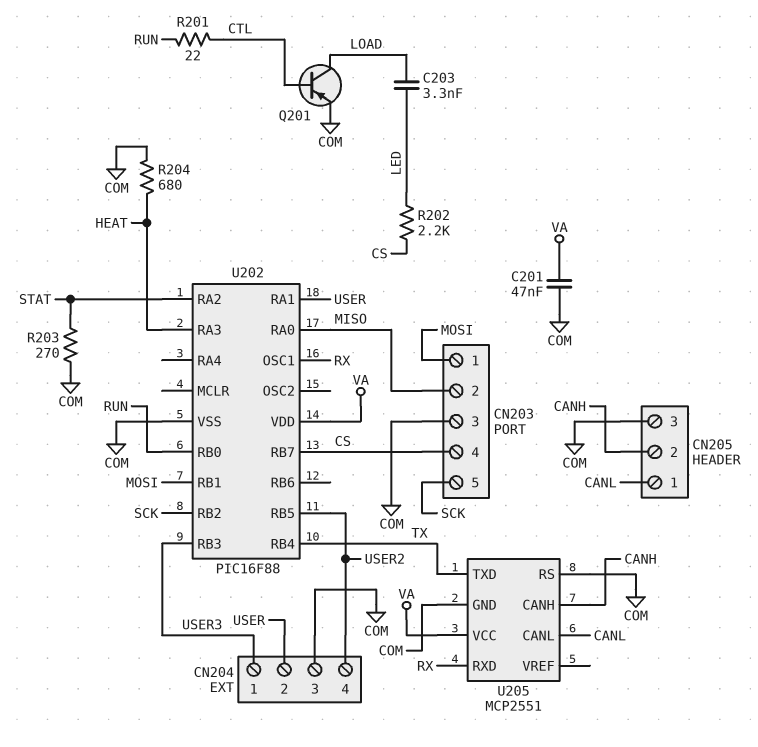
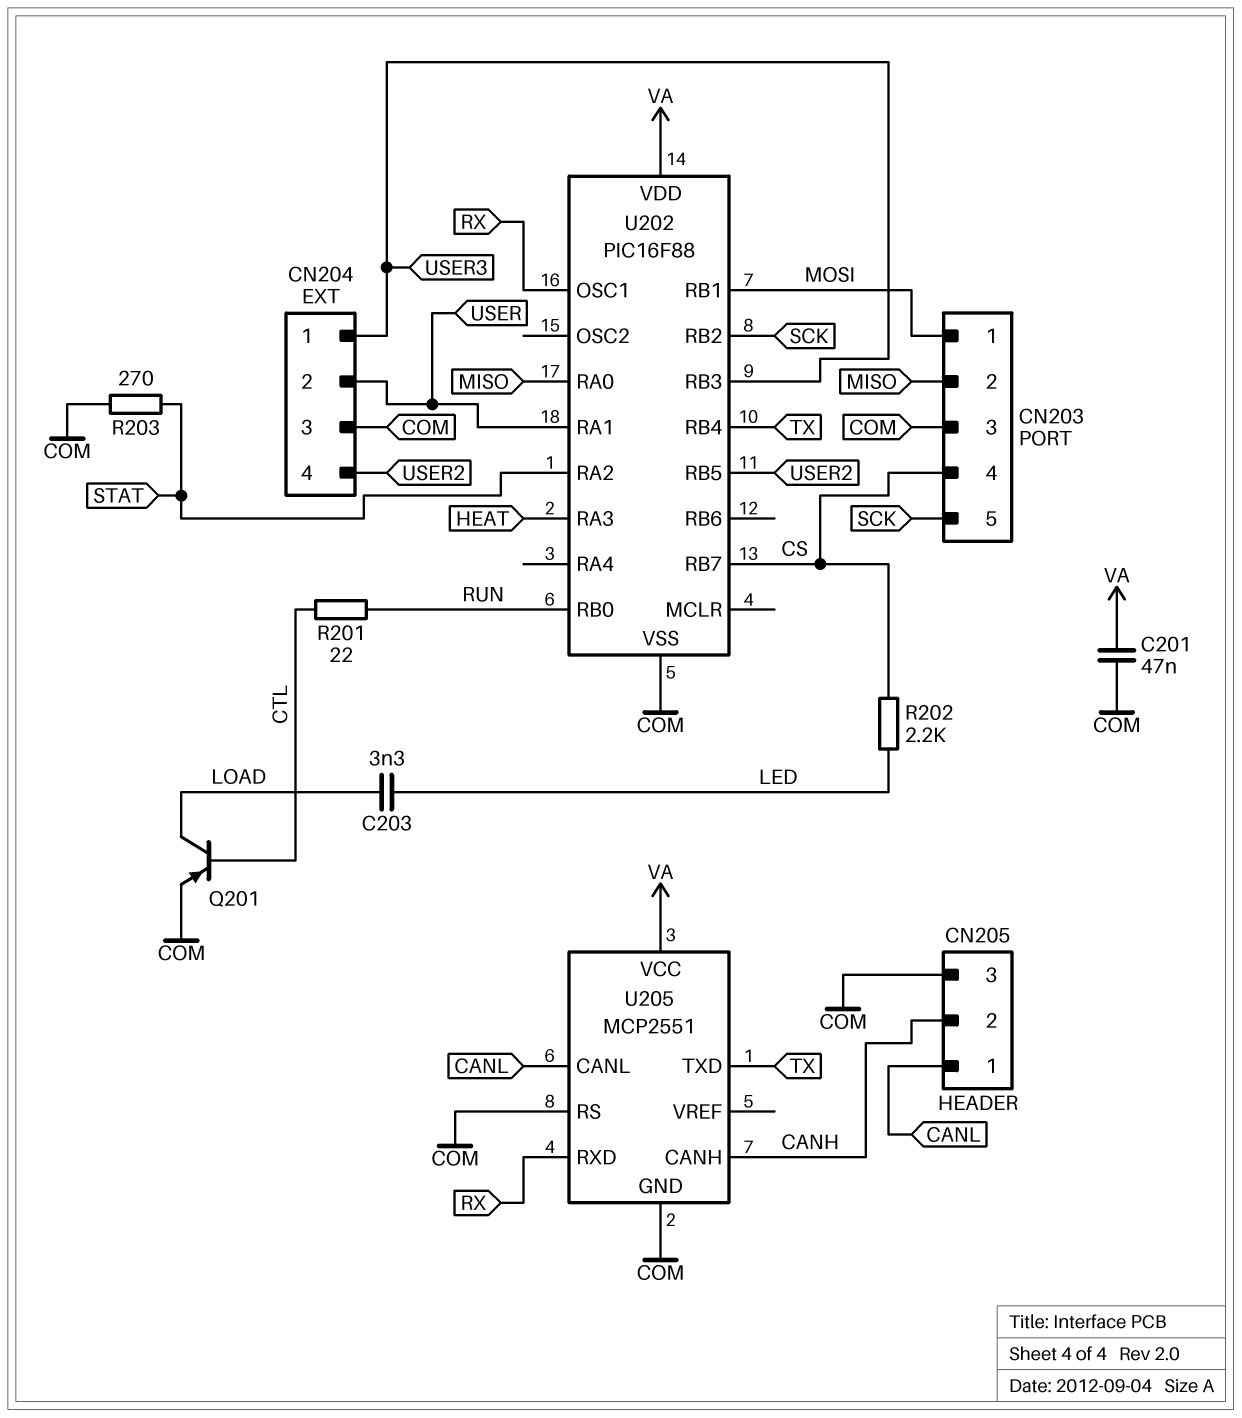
R204: 680 (COM, HEAT) -> none

